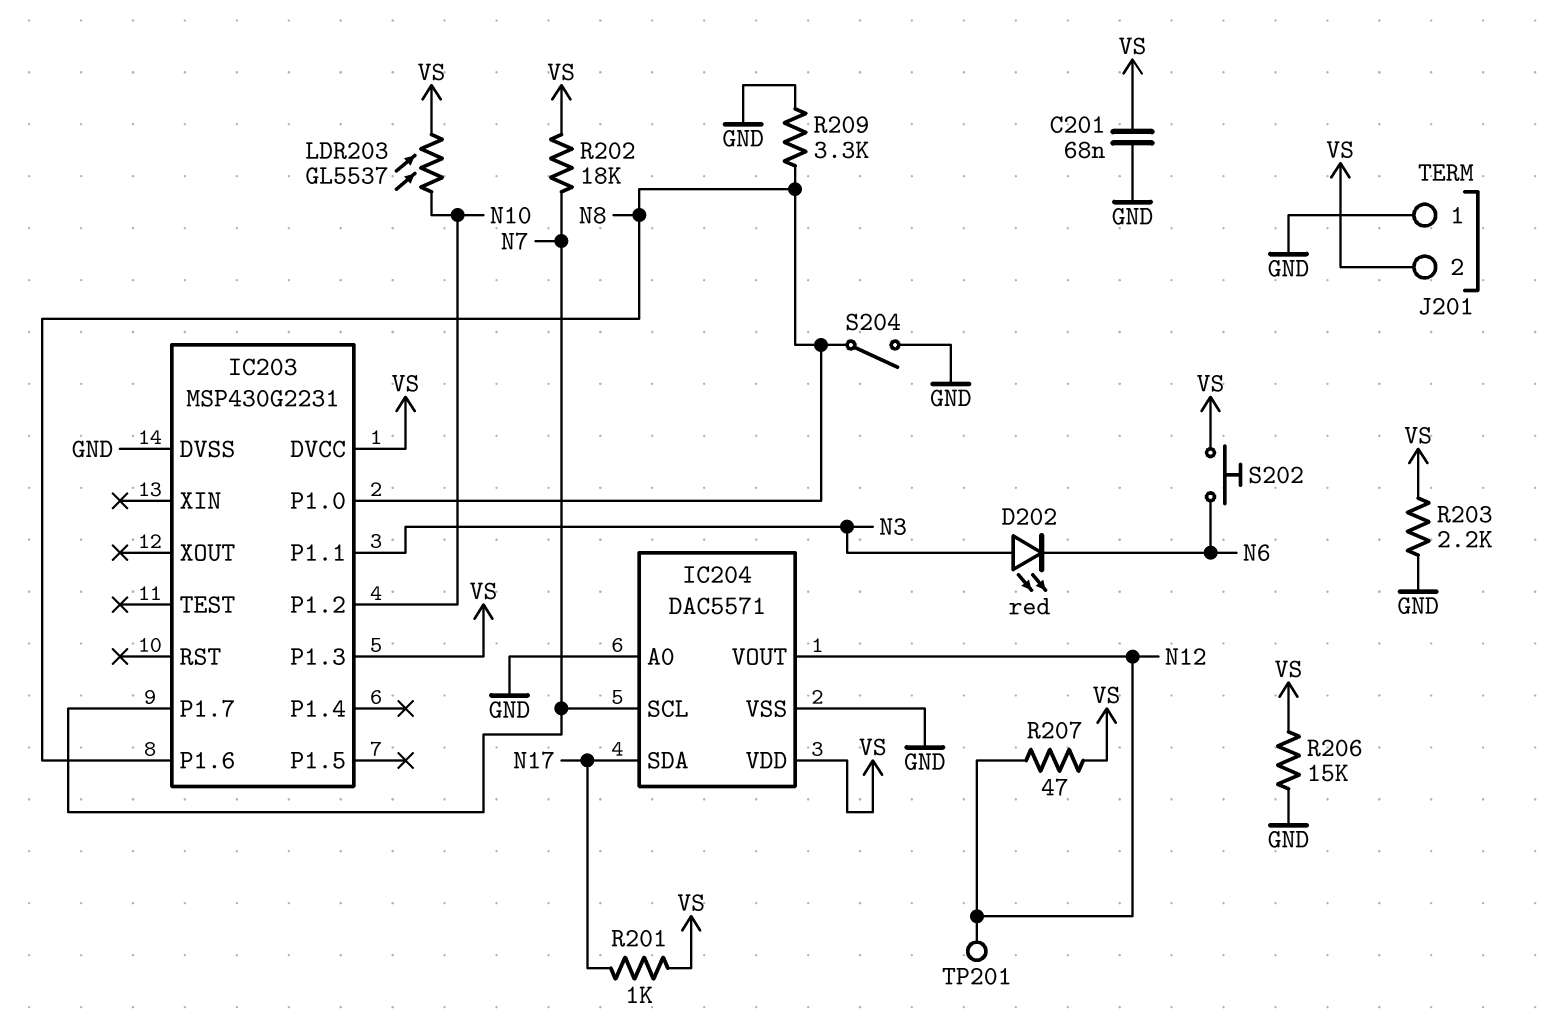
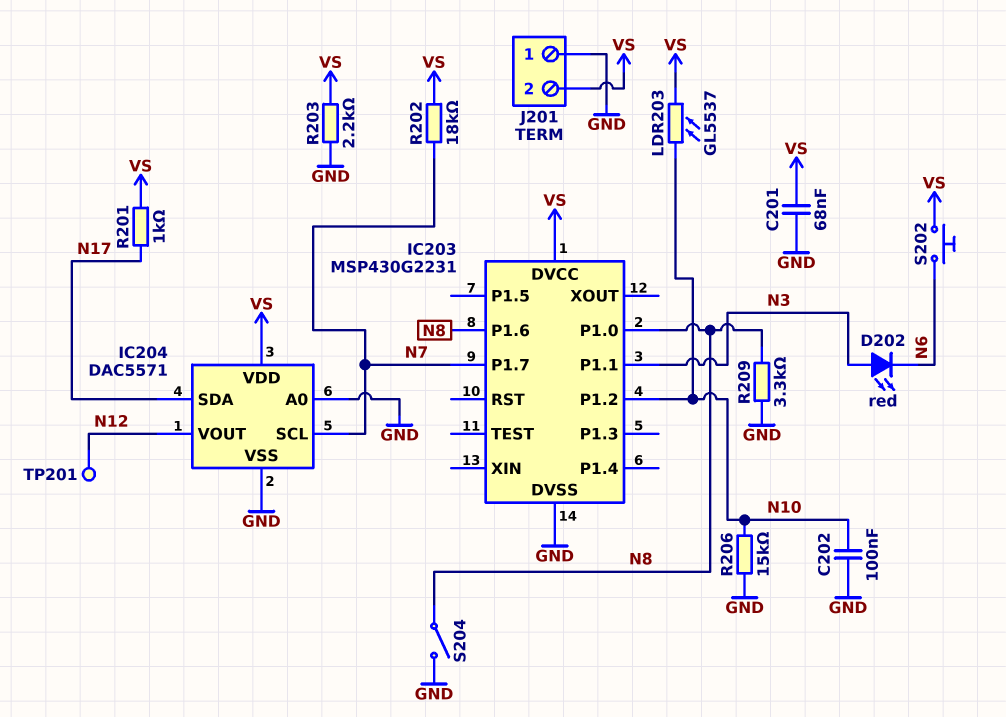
C202: none -> 100nF (GND, N10)
IC203 pin P1.3: VS -> none
R206: 15k (GND, VS) -> 15k (GND, N10)
R207: 47 (N12, VS) -> none

